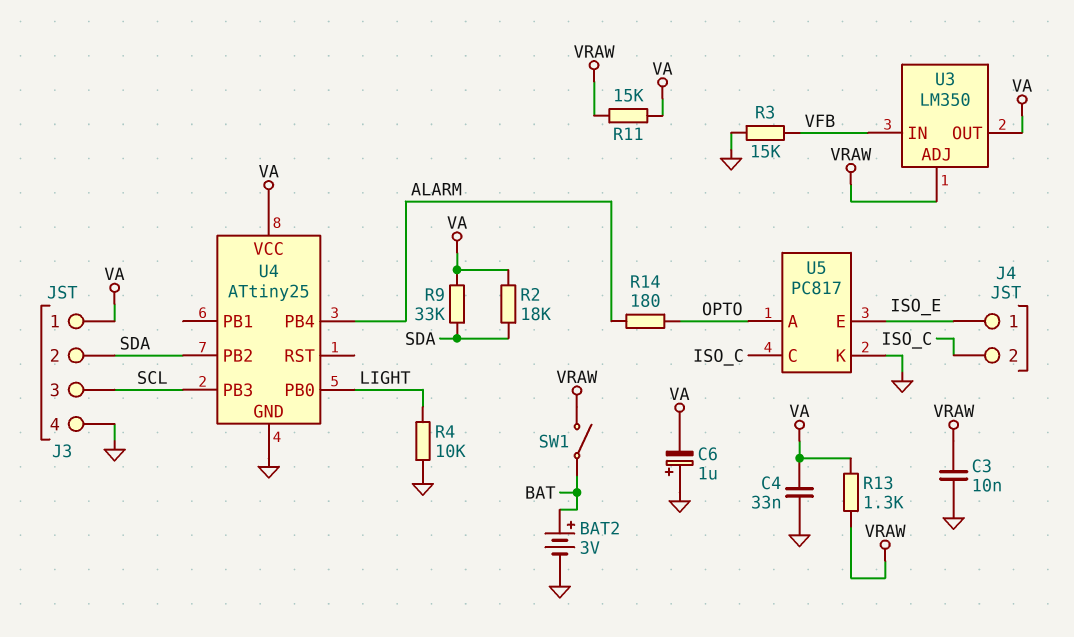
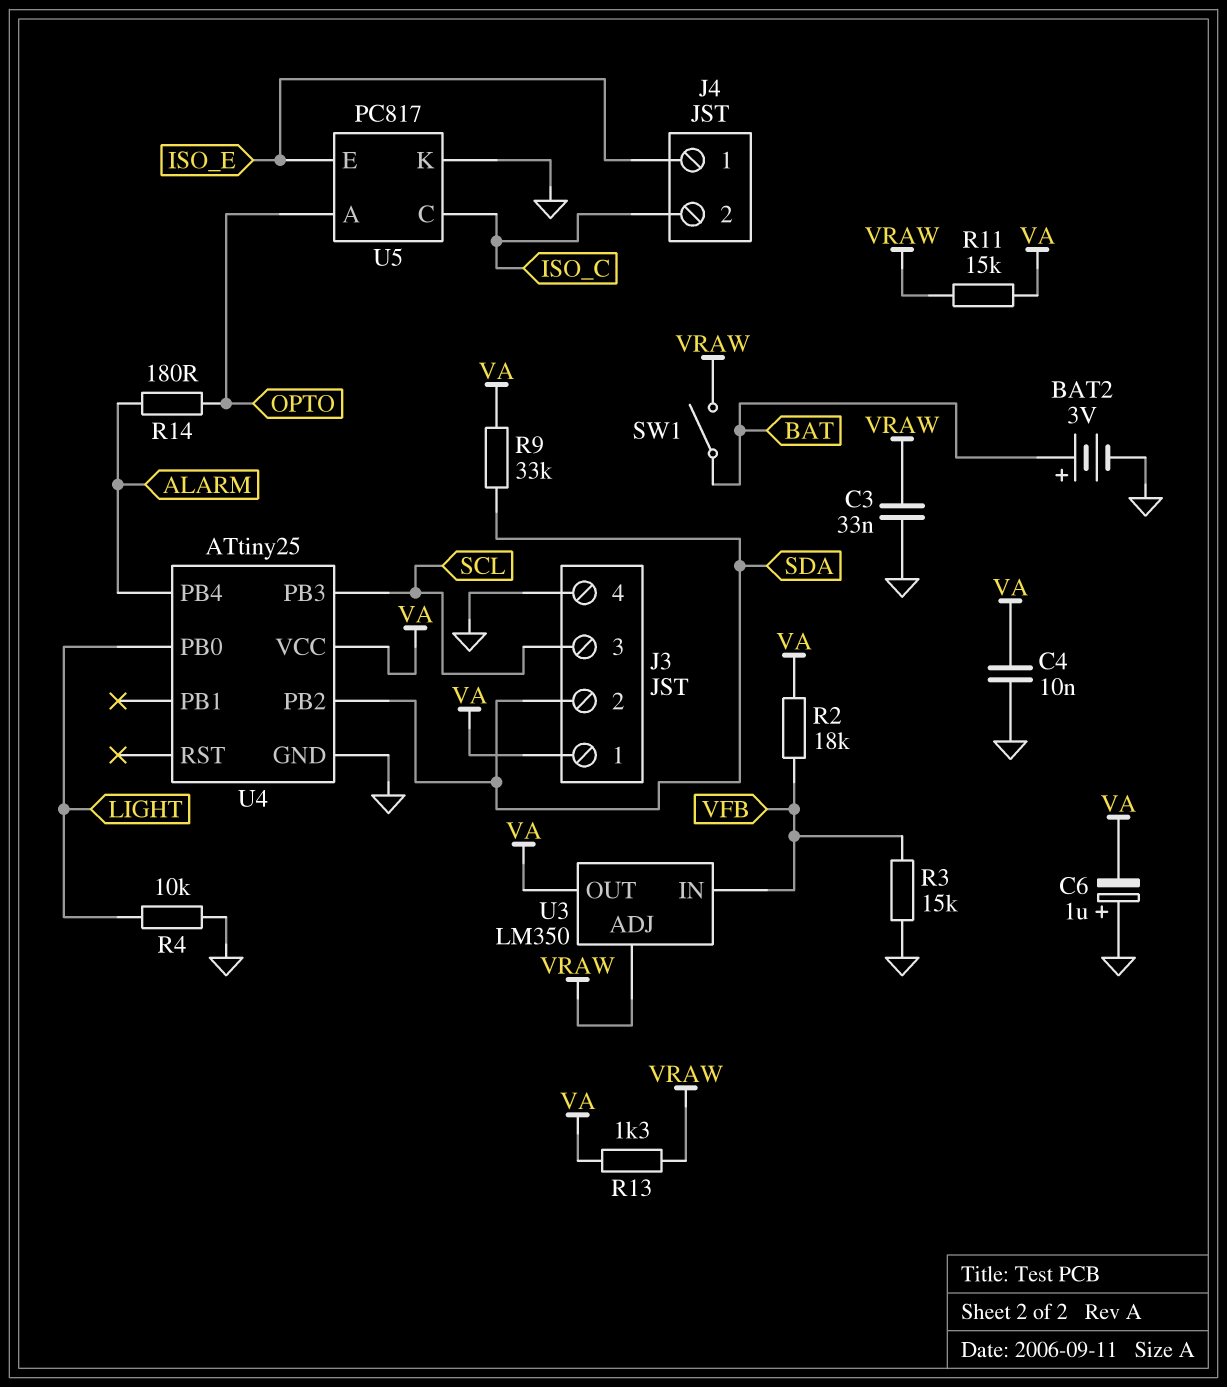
C3: 10nF (GND, VRAW) -> 33nF (GND, VRAW)
C4: 33nF (GND, VA) -> 10nF (GND, VA)
R2: 18k (SDA, VA) -> 18k (VA, VFB)

